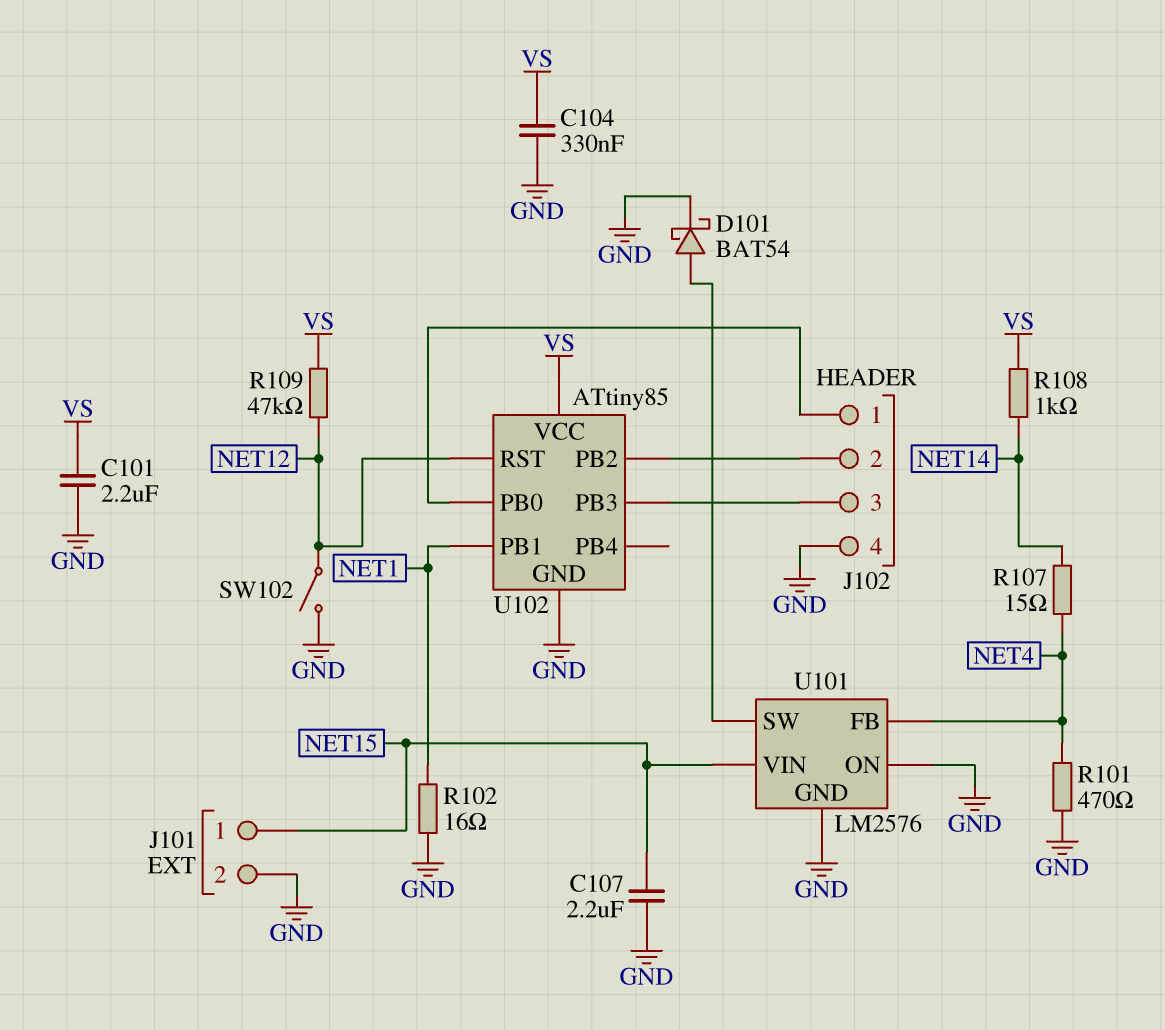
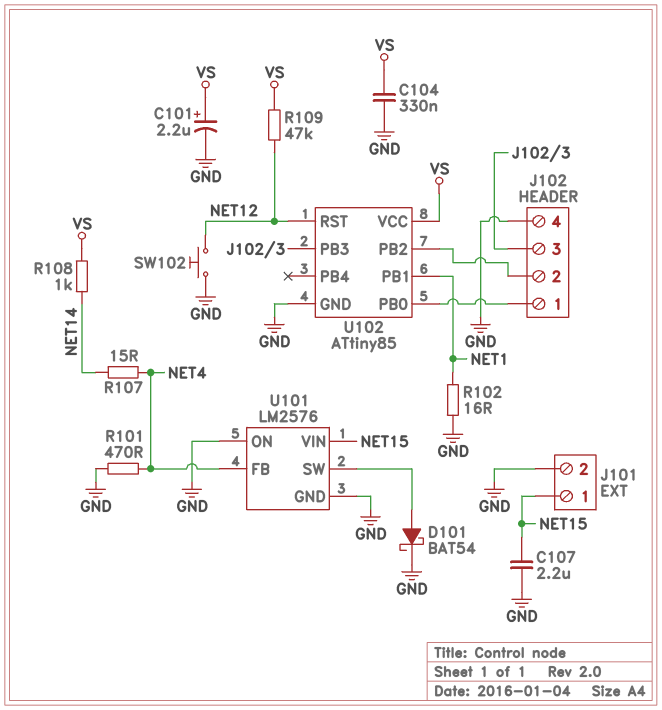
C101: 2.2uF (GND, VS) -> 2.2uF (plus VS, minus GND)
SW102: switch (GND, NET12) -> button (GND, NET12)

